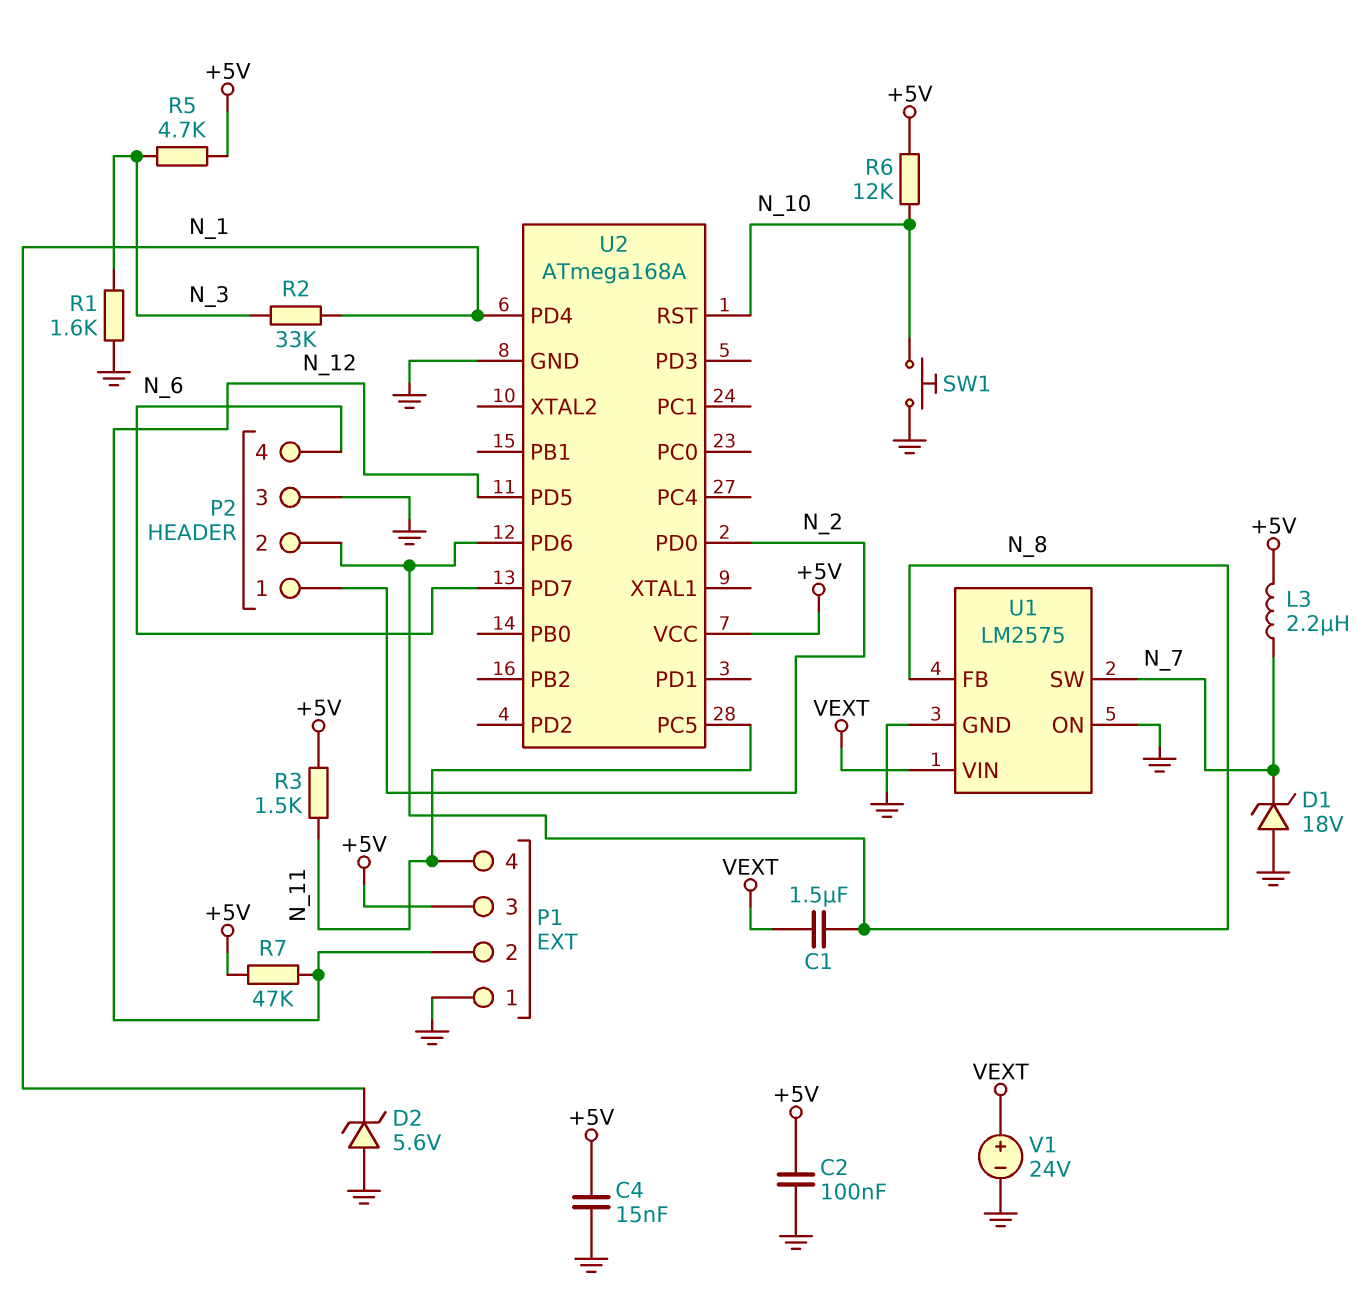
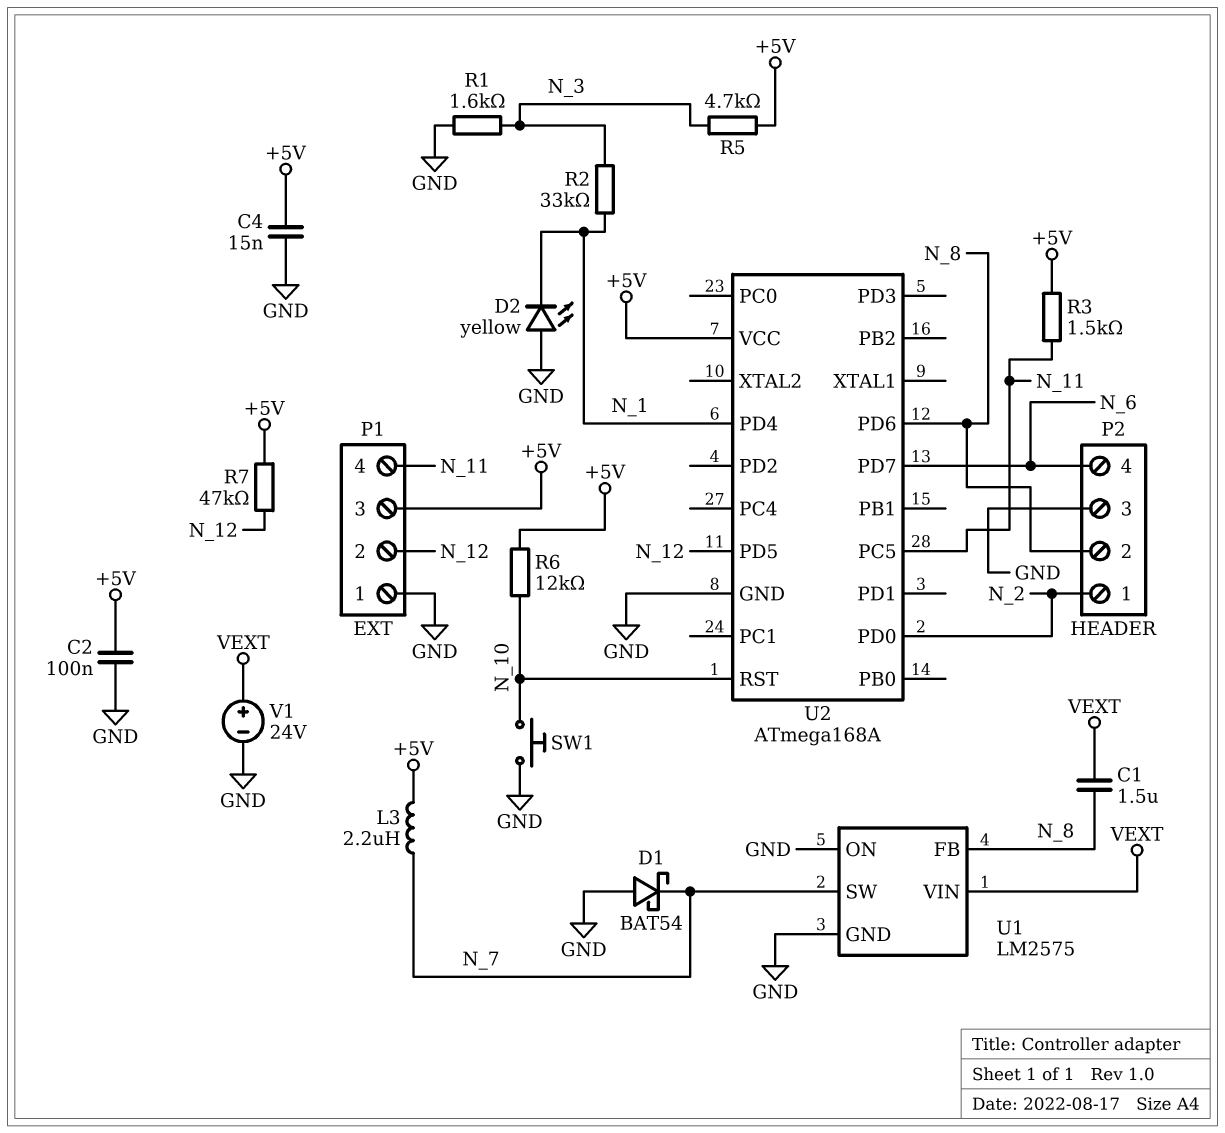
D1: zener 18V (A GND, K N_7) -> schottky BAT54 (A GND, K N_7)
D2: zener 5.6V (A GND, K N_1) -> LED yellow (A GND, K N_1)

